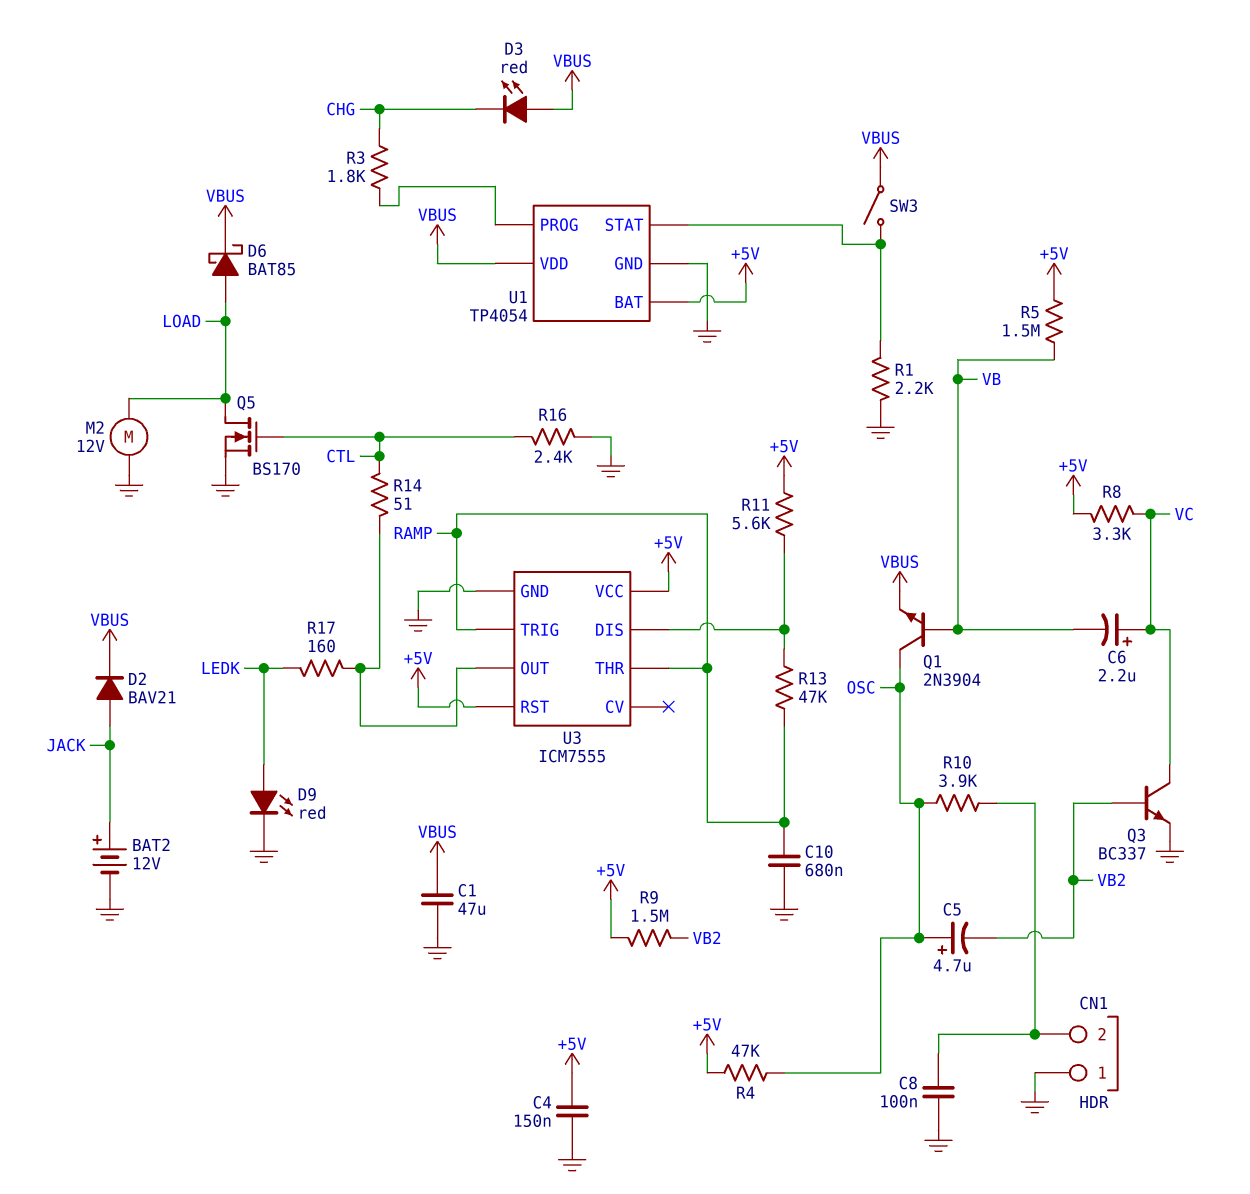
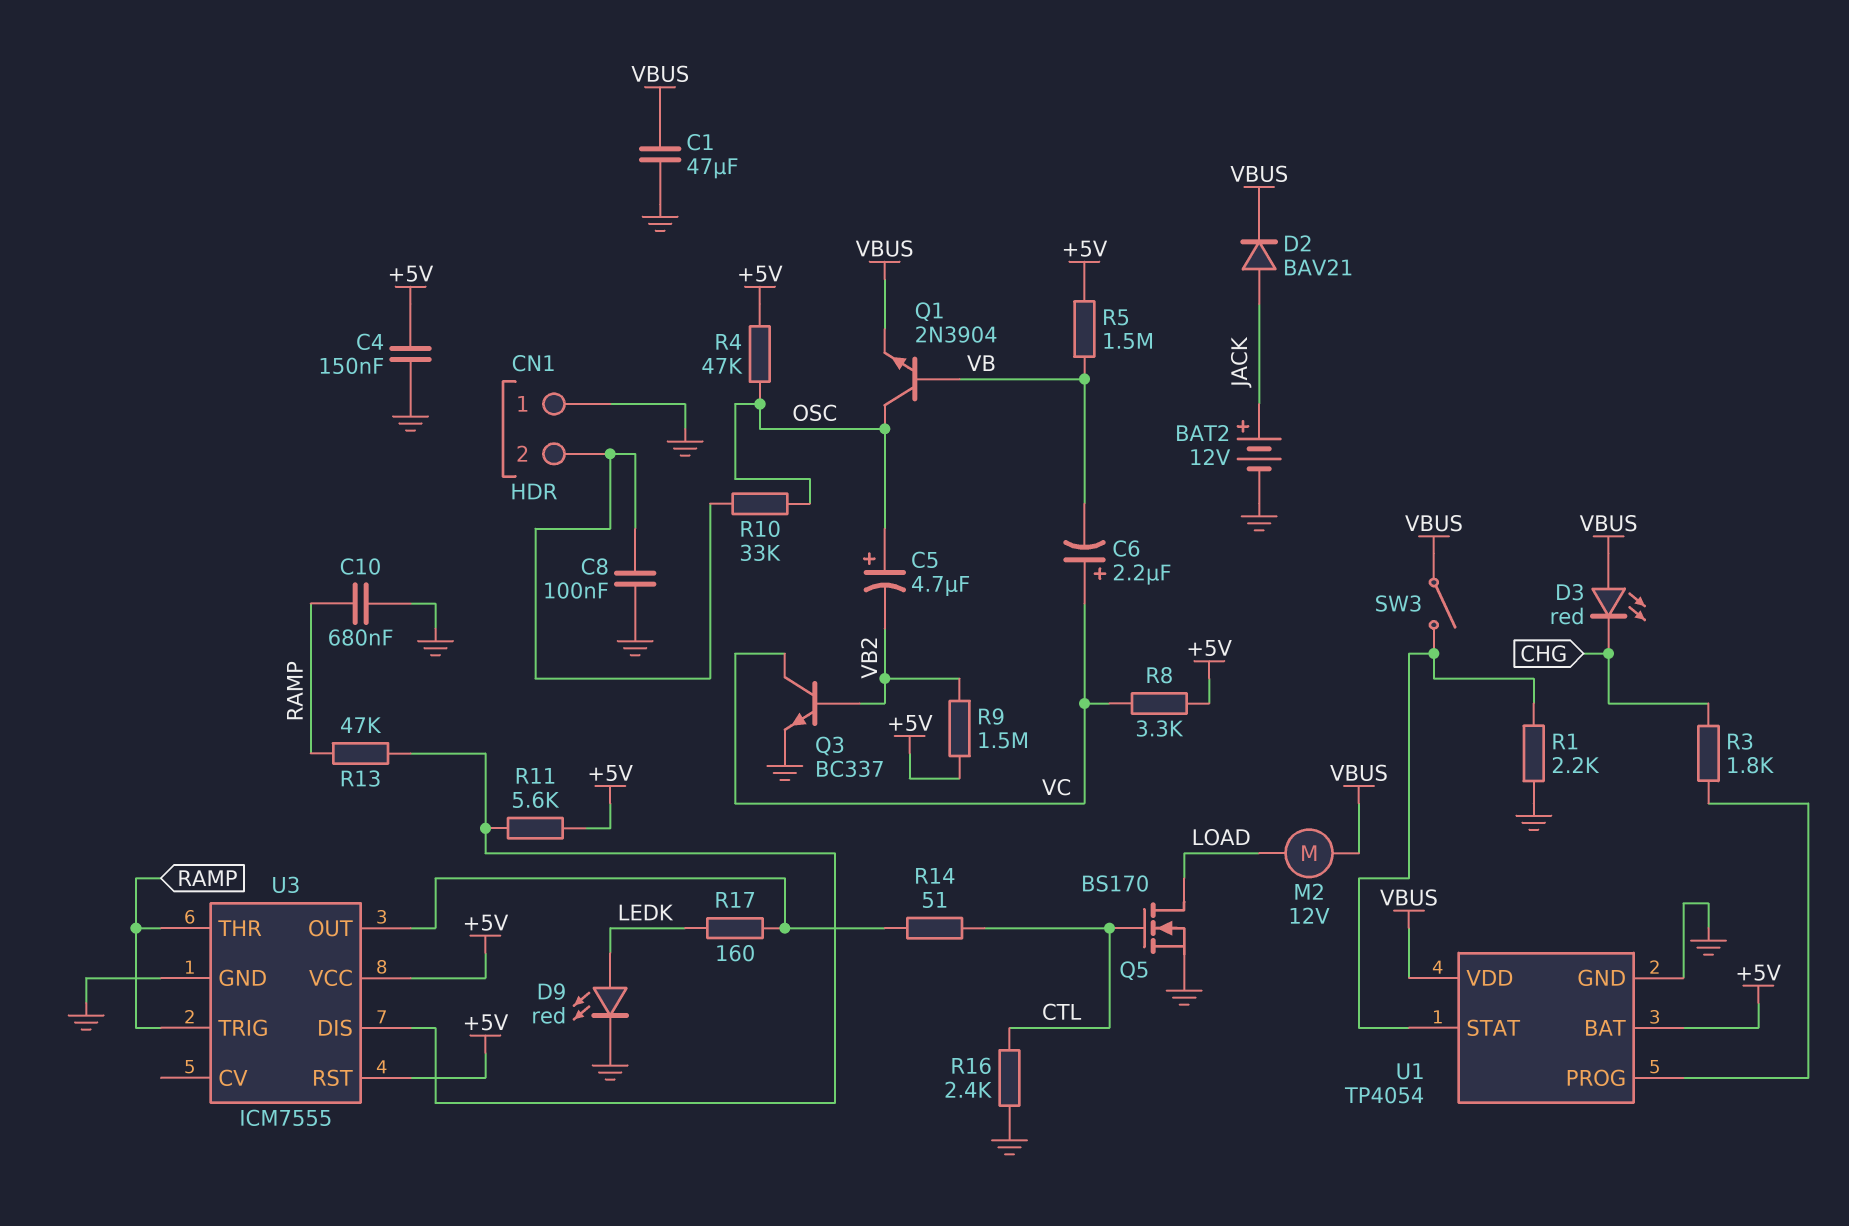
D6: schottky BAT85 (A LOAD, K VBUS) -> none
M2: motor 12V (GND, LOAD) -> motor 12V (LOAD, VBUS)
R10: 3.9k (CN1/2, OSC) -> 33k (CN1/2, OSC)

